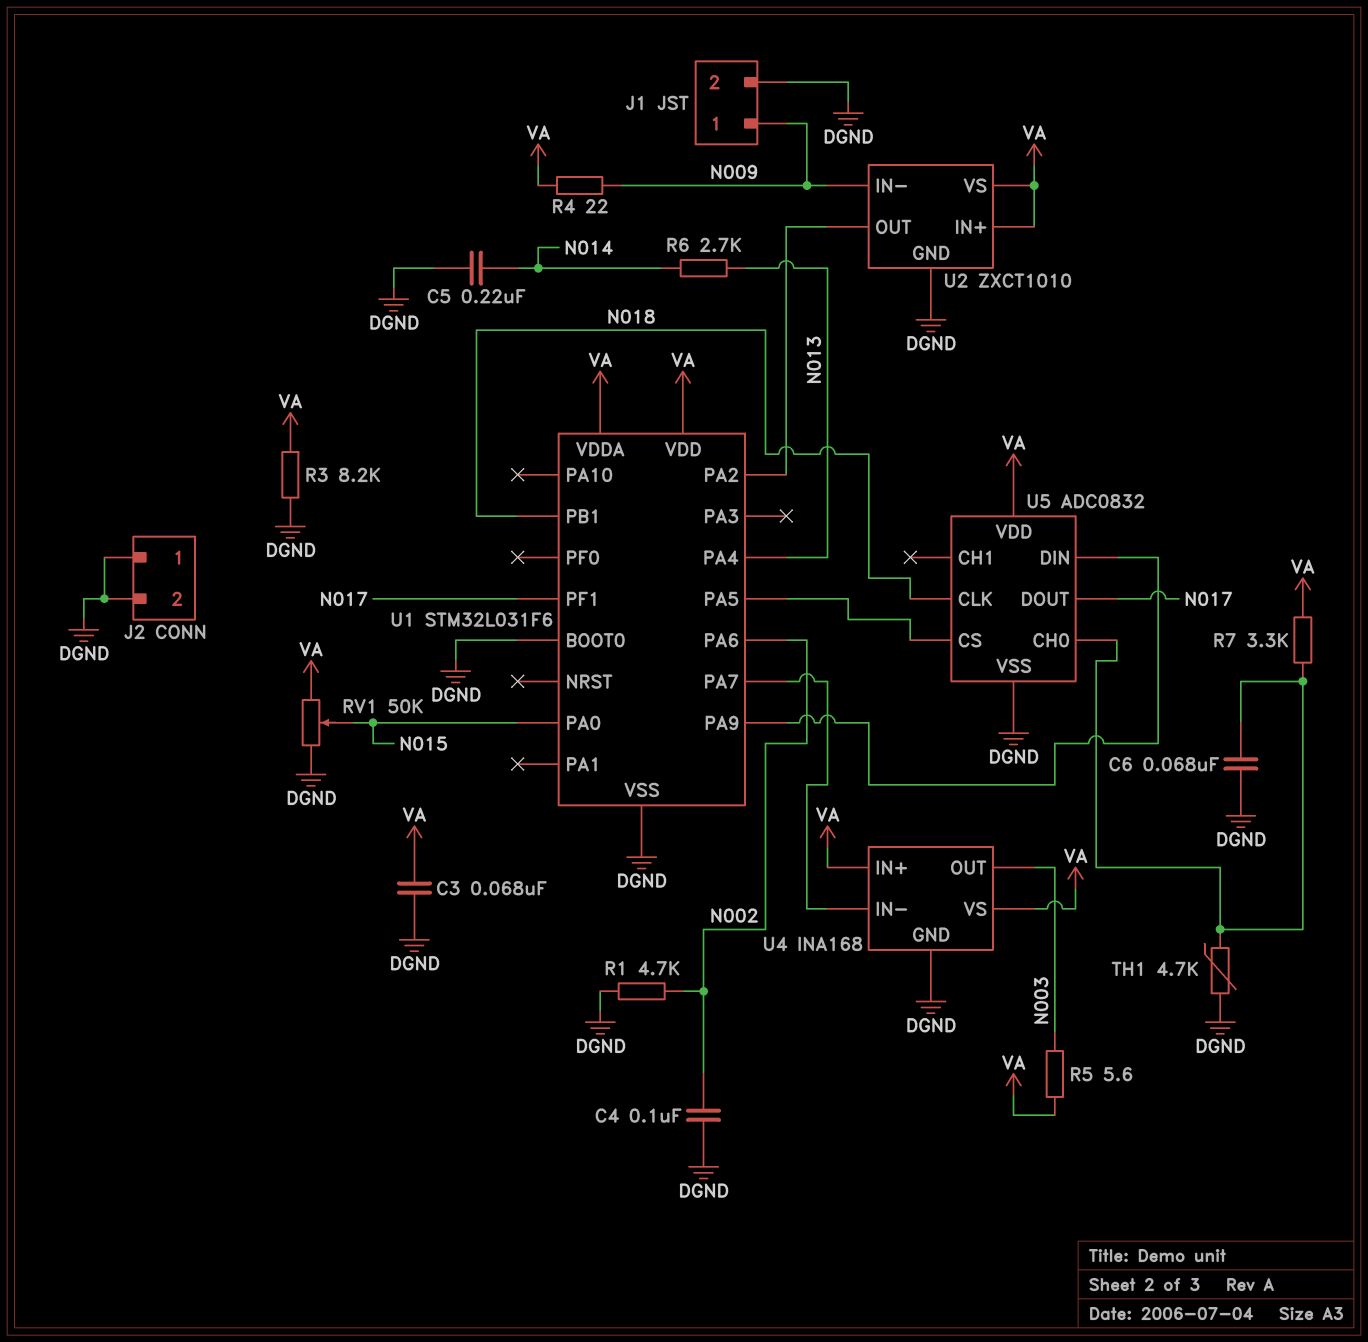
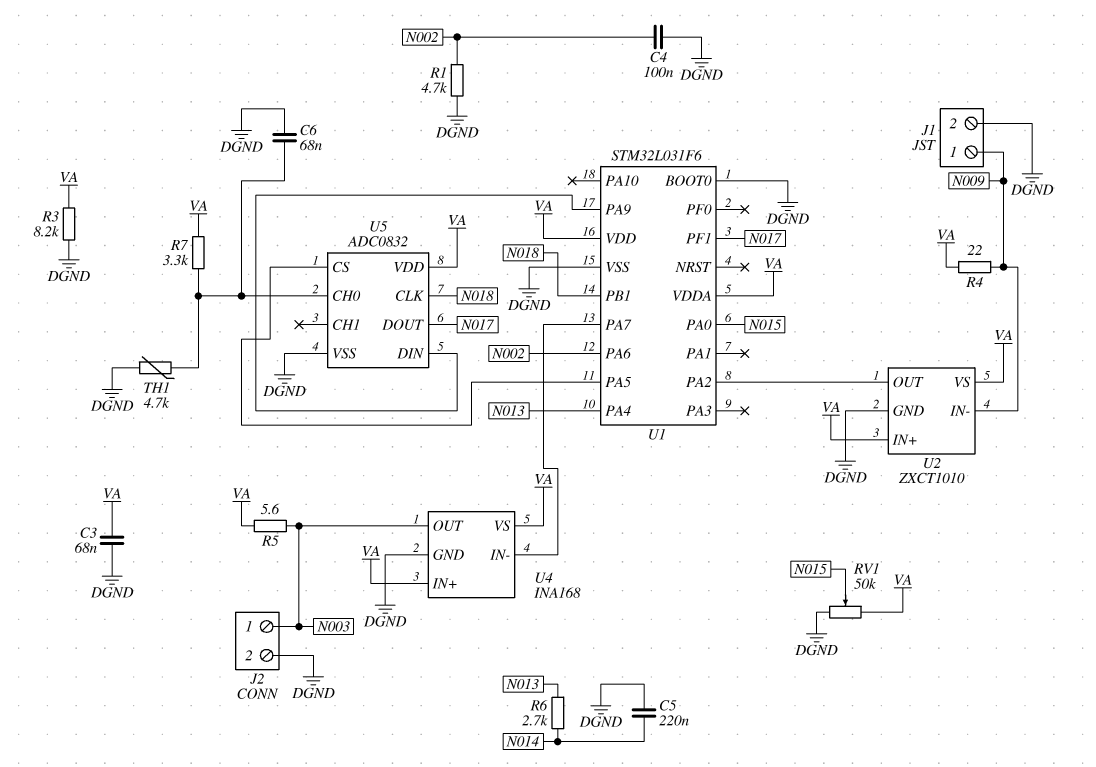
J2 pin 1: DGND -> N003

